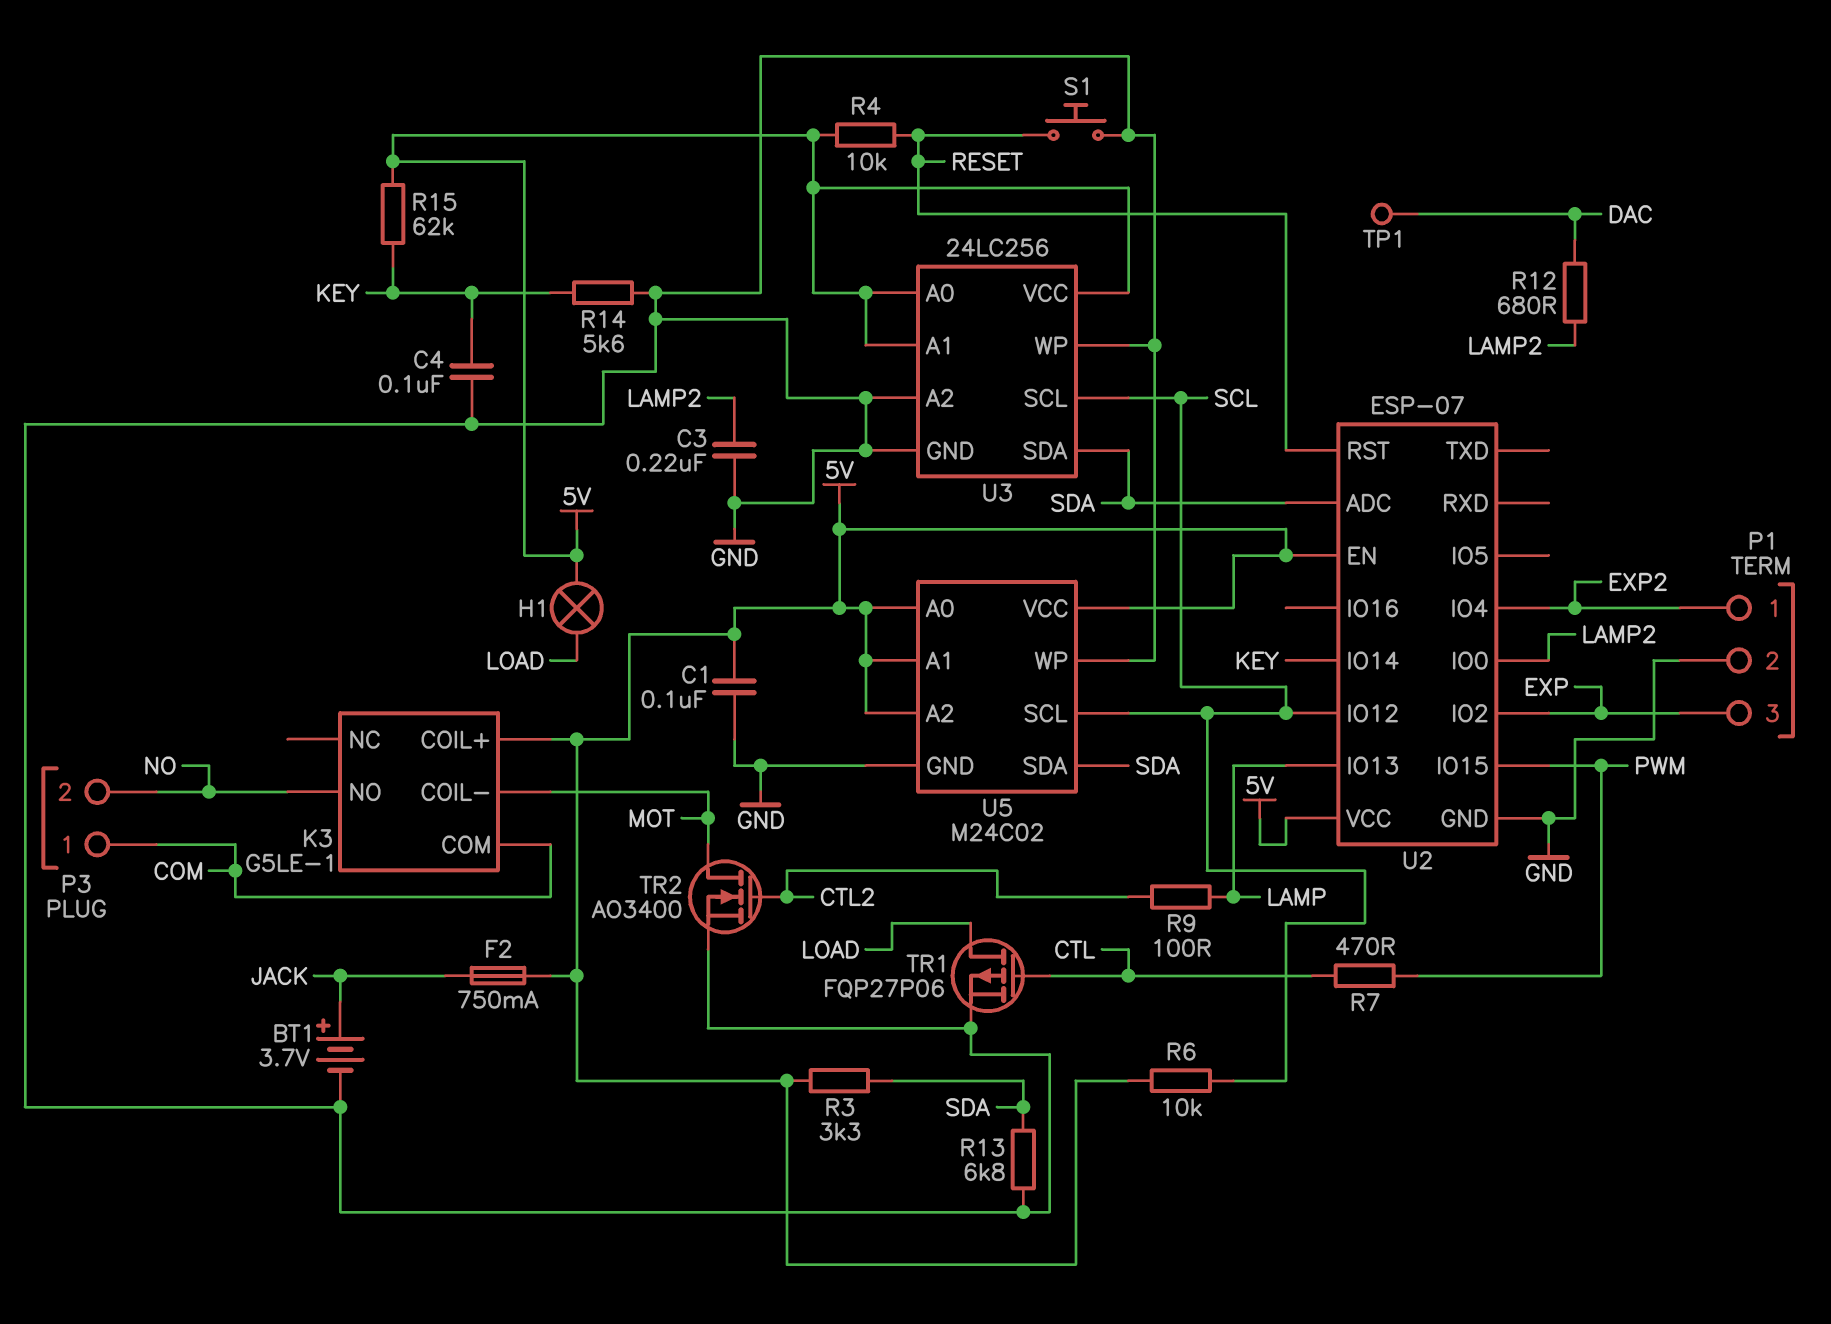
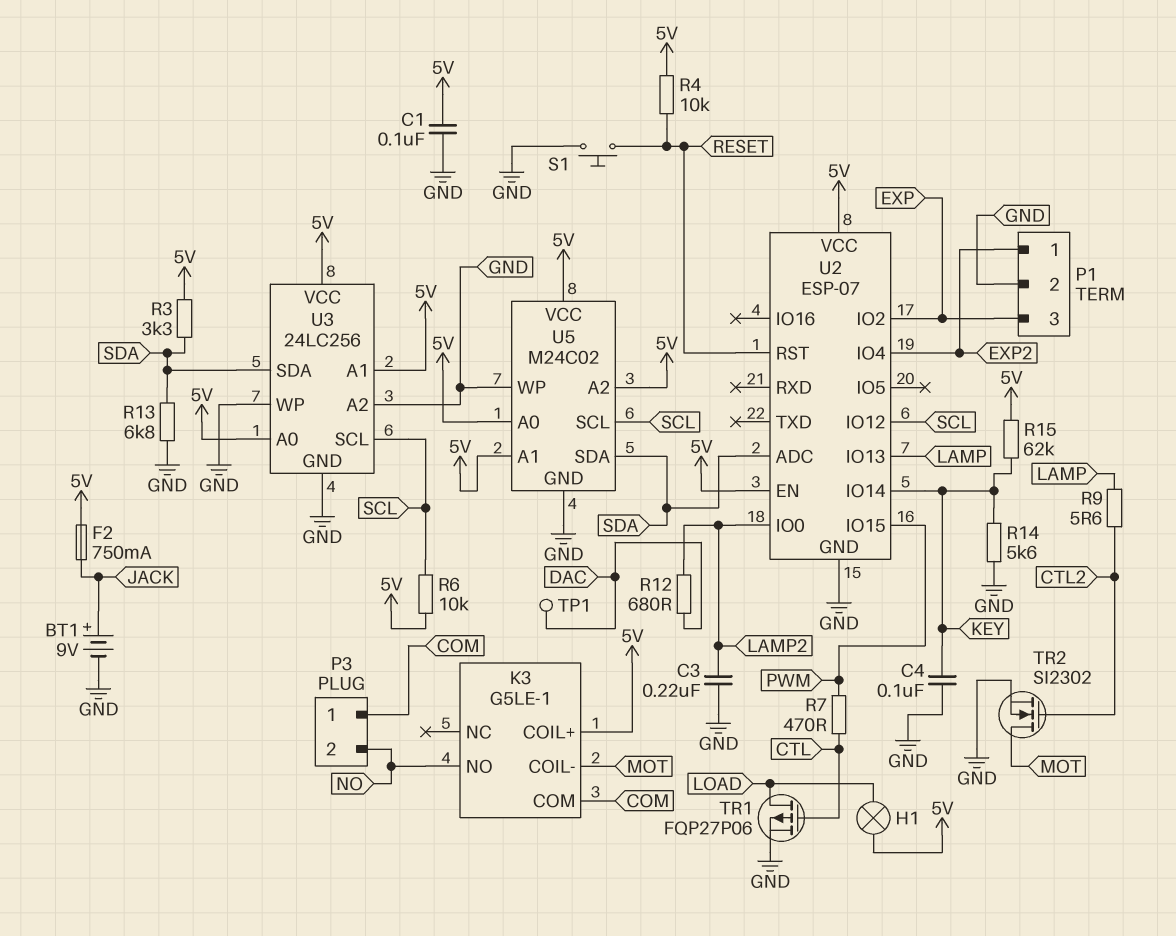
BT1: 3.7V (plus JACK, minus GND) -> 9V (plus JACK, minus GND)
R9: 100 (CTL2, LAMP) -> 5.6 (CTL2, LAMP)
TR2: NMOS AO3400 (G CTL2, D MOT, S GND) -> NMOS SI2302 (G CTL2, D MOT, S GND)

